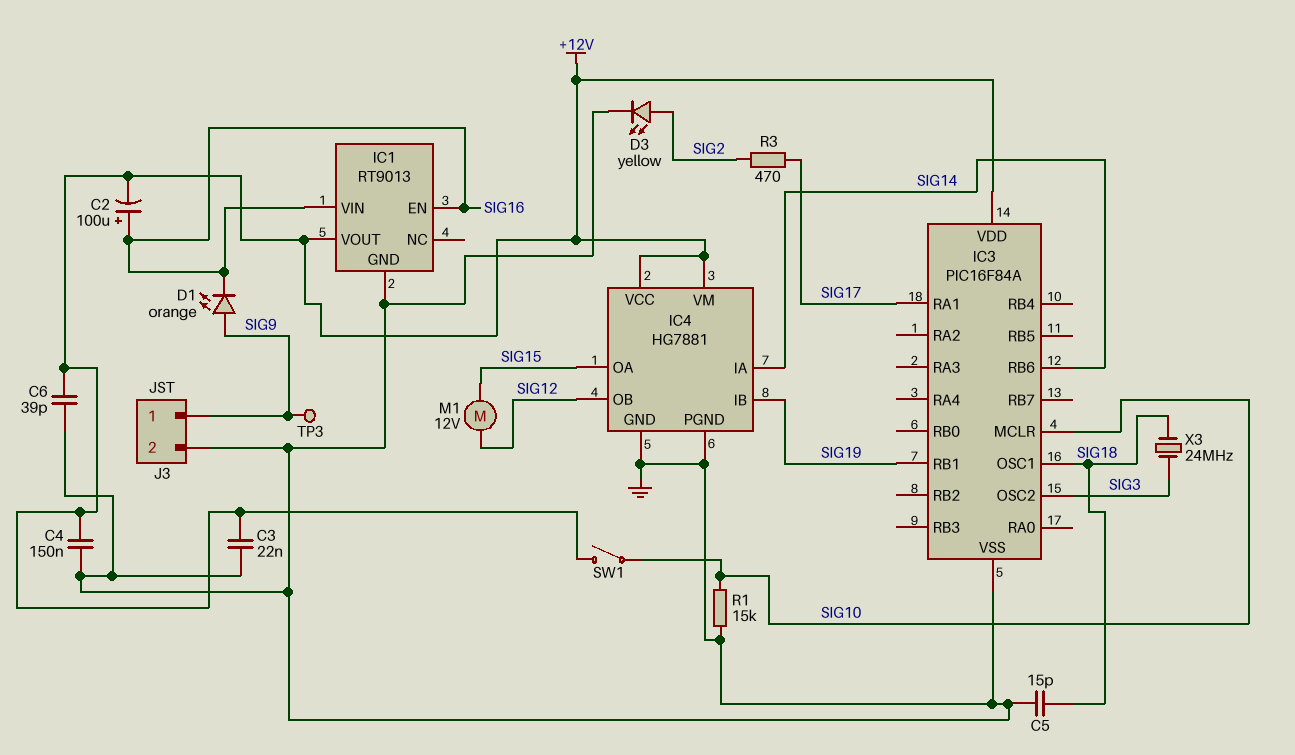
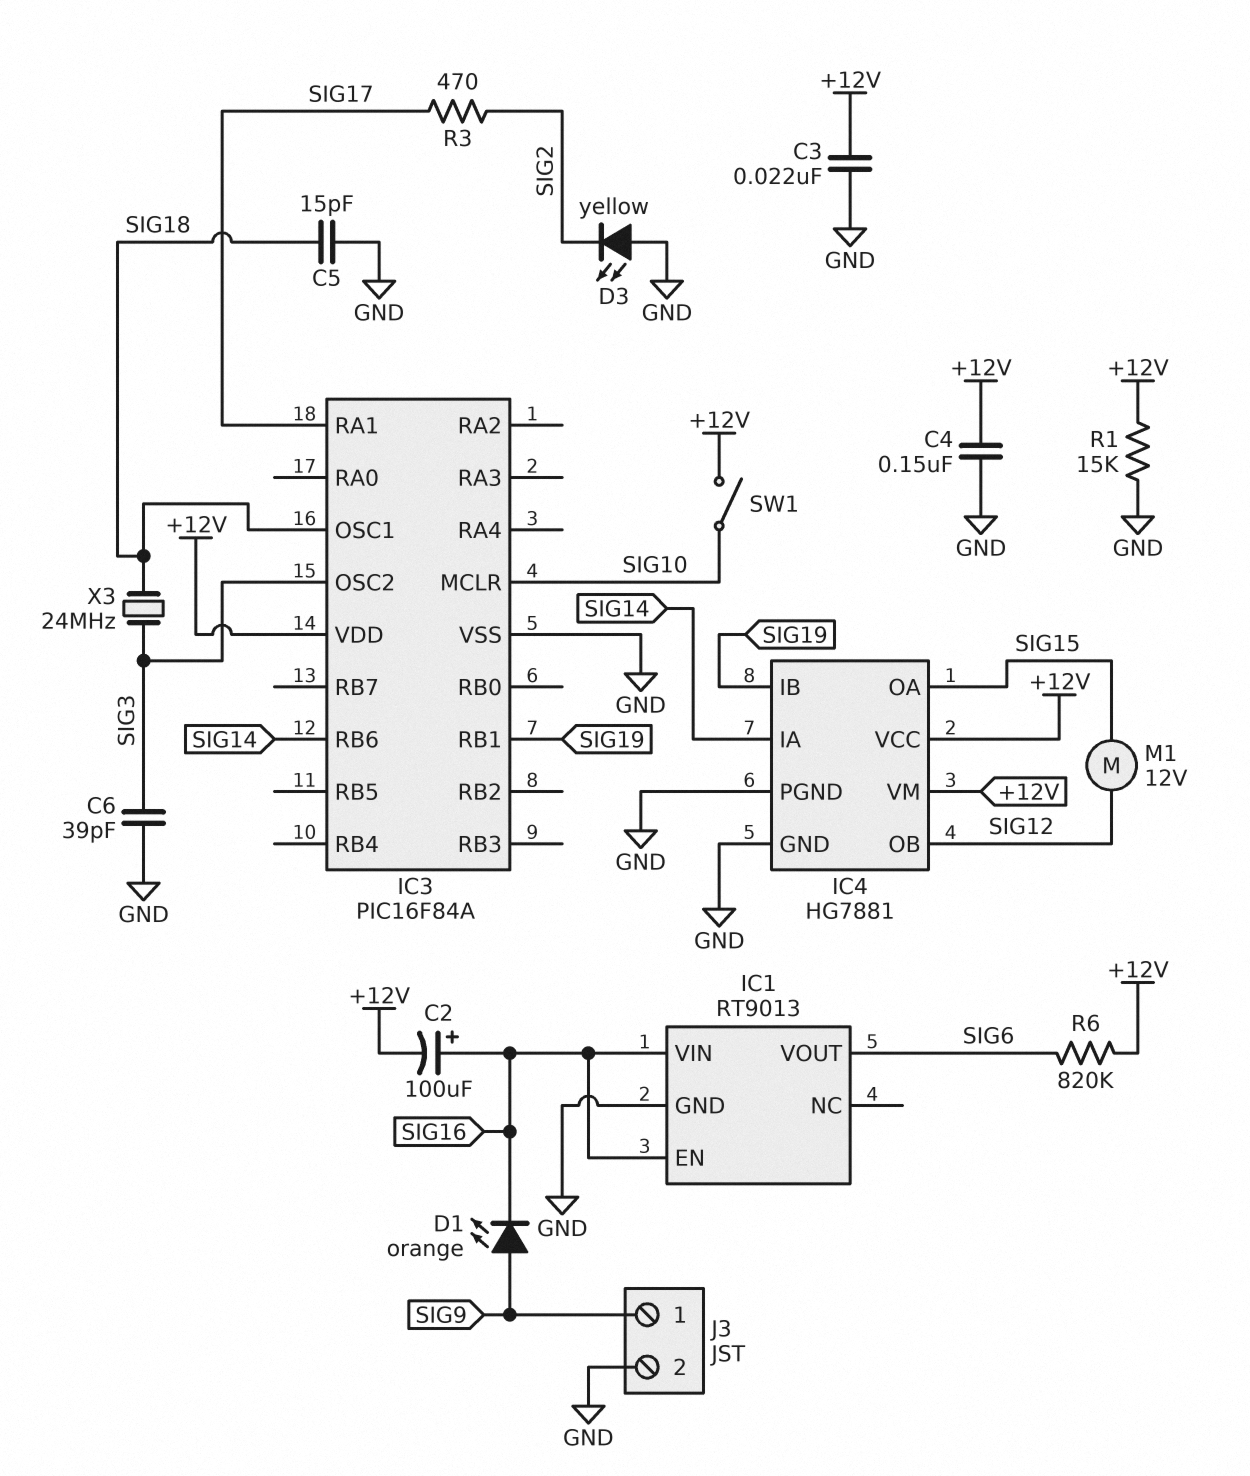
C6: 39pF (+12V, GND) -> 39pF (GND, SIG3)
D3: LED yellow (A SIG2, K GND) -> LED yellow (A GND, K SIG2)
IC1 pin VOUT: +12V -> SIG6
R1: 15k (GND, SIG10) -> 15k (+12V, GND)
R6: none -> 820k (+12V, SIG6)
TP3: test point (SIG9) -> none

